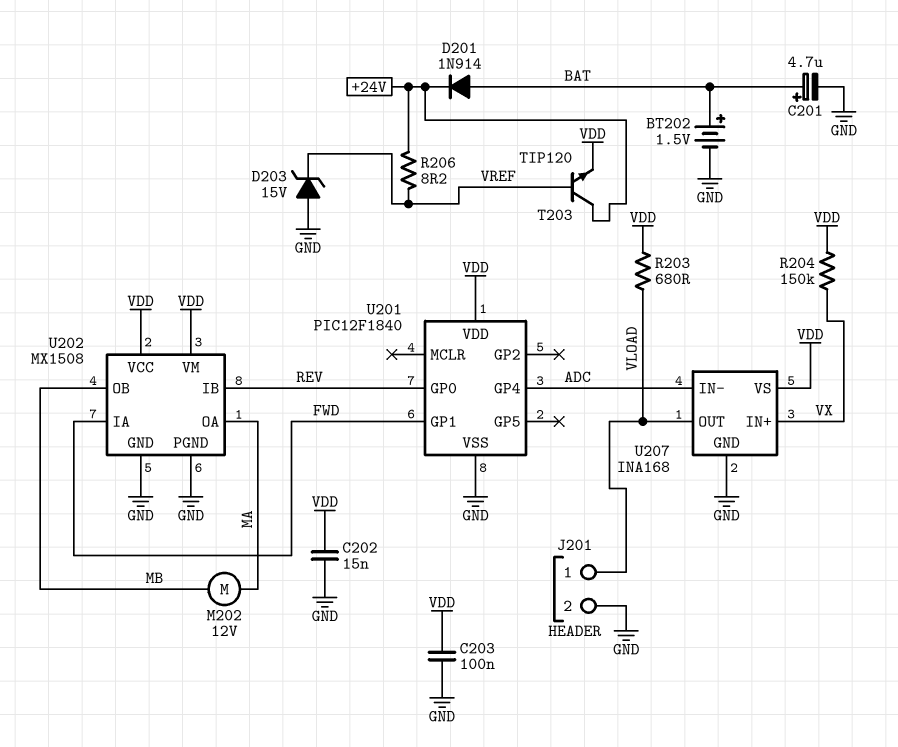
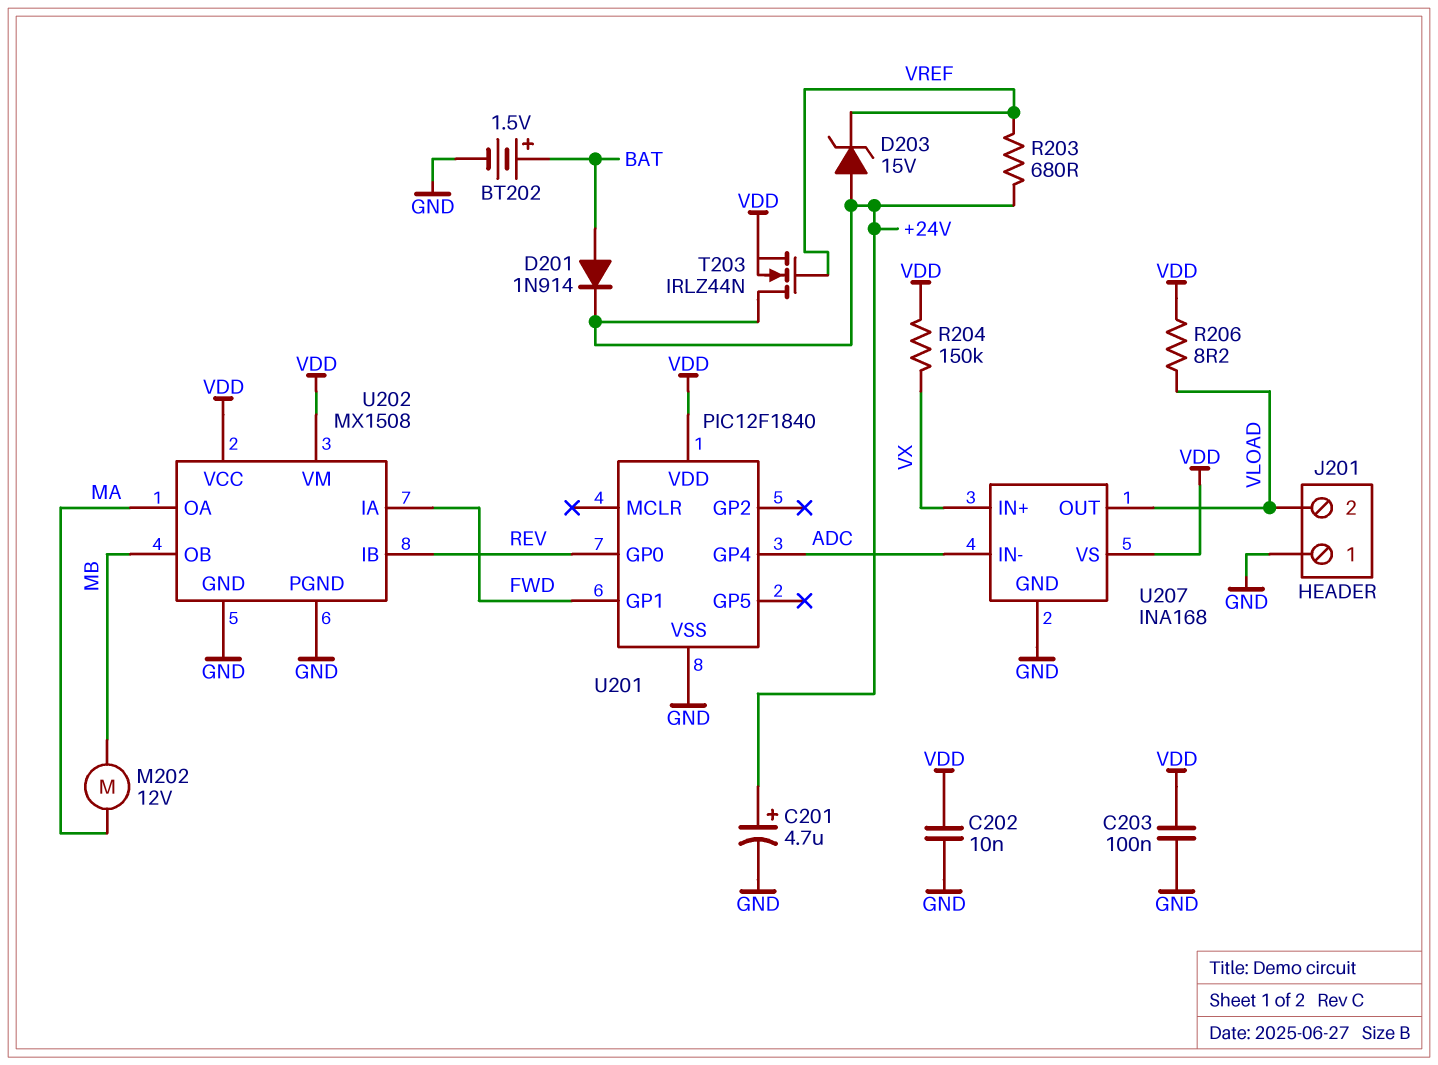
C201: 4.7uF (plus BAT, minus GND) -> 4.7uF (plus +24V, minus GND)
C202: 15nF (GND, VDD) -> 10nF (GND, VDD)
D203: zener 15V (A GND, K VREF) -> zener 15V (A +24V, K VREF)
J201 pin 1: VLOAD -> GND
J201 pin 2: GND -> VLOAD
R203: 680 (VDD, VLOAD) -> 680 (+24V, VREF)
R206: 8.2 (+24V, VREF) -> 8.2 (VDD, VLOAD)
T203: NPN TIP120 (B VREF, C +24V, E VDD) -> NMOS IRLZ44N (G VREF, D +24V, S VDD)

